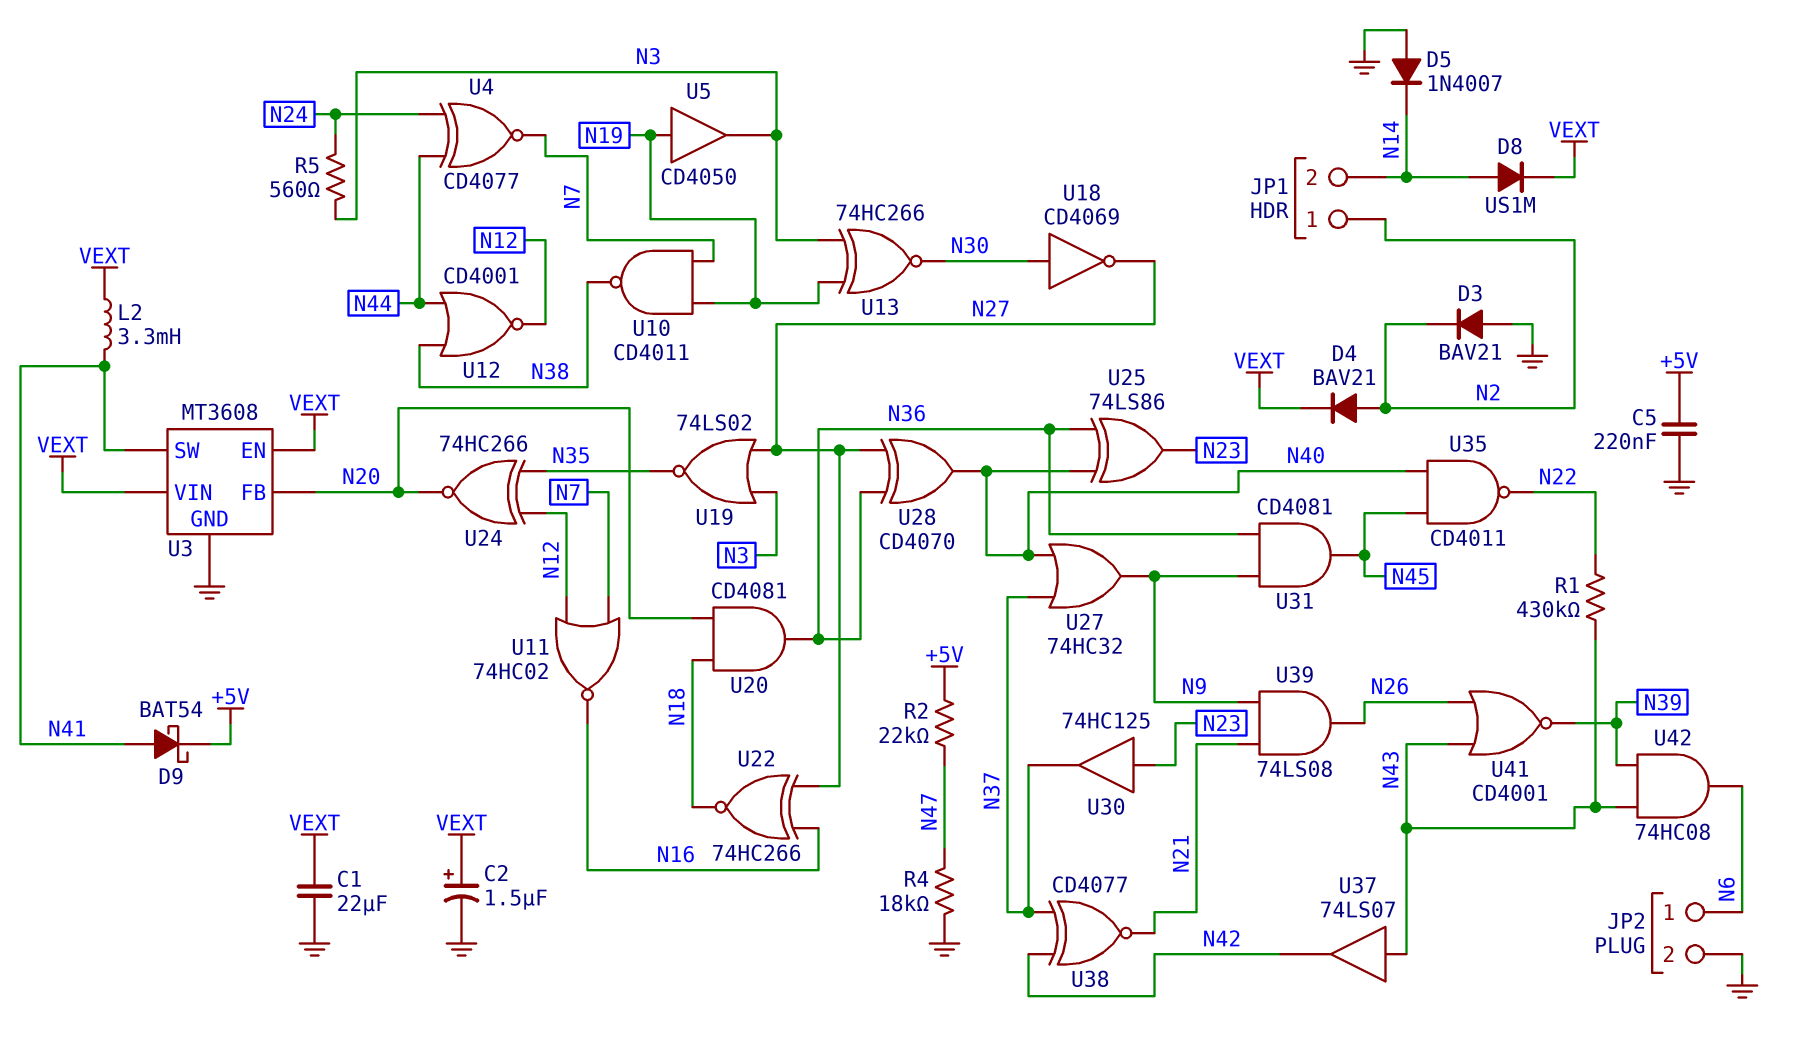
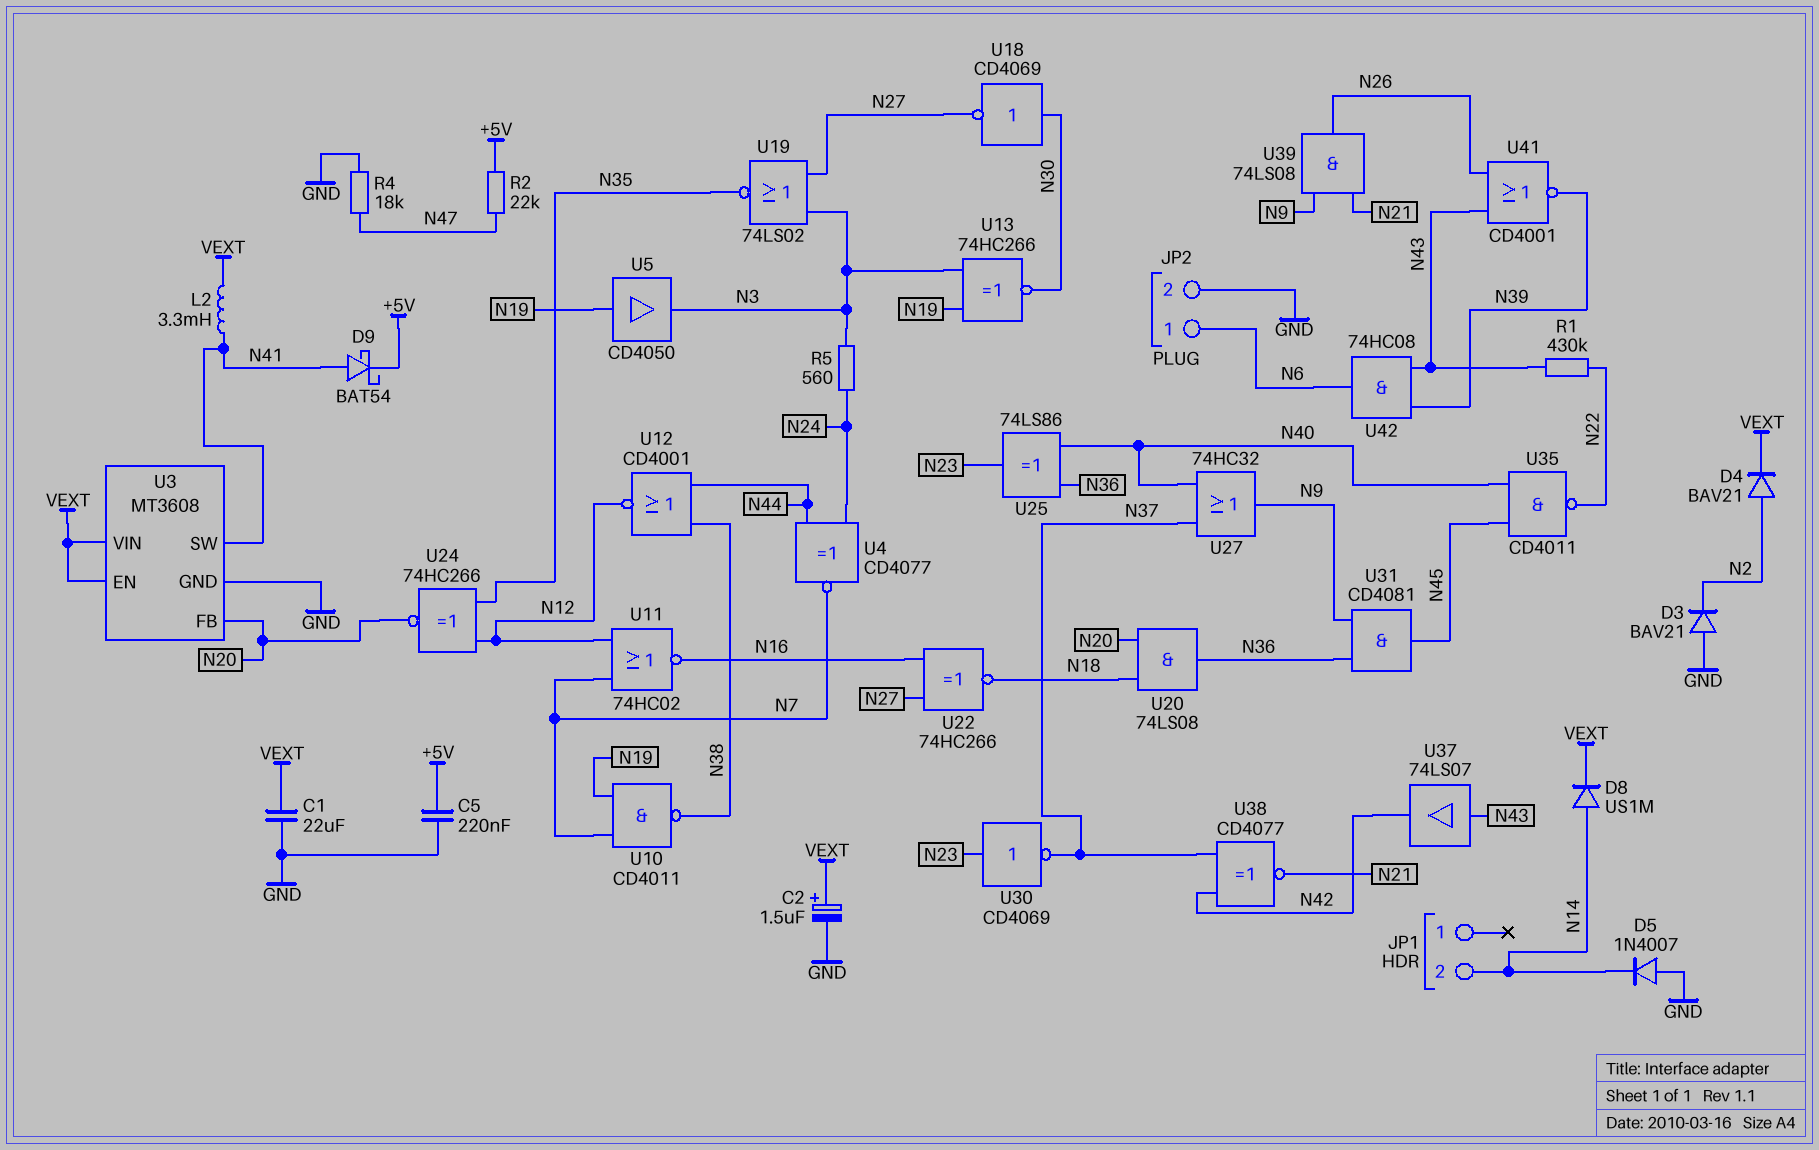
JP1 pin 1: N2 -> none
U20: AND CD4081 (in N18, in N20, out N36) -> AND 74LS08 (in N18, in N20, out N36)
U28: XOR CD4070 (in N27, in N36, out N40) -> none
U30: buffer 74HC125 (in N23, out N37) -> NOT CD4069 (in N23, out N37)

